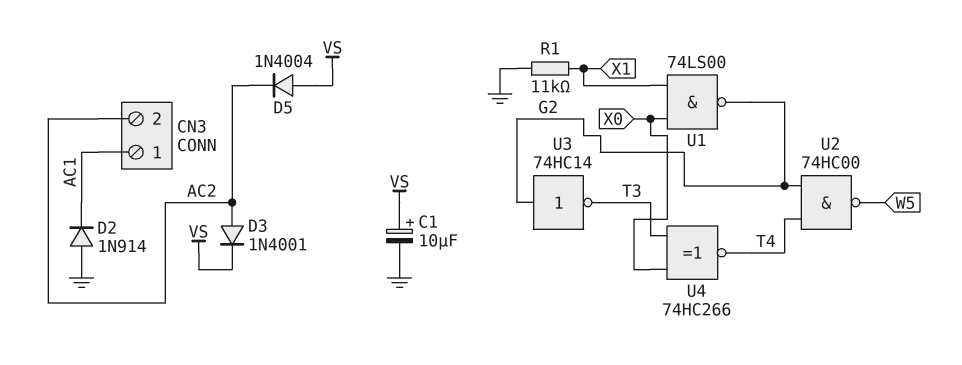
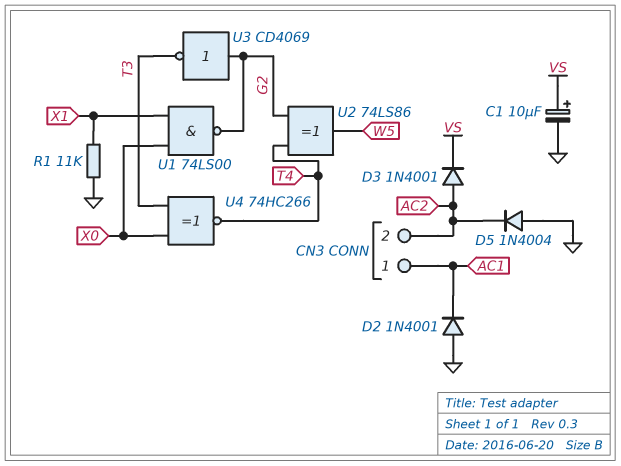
D2: diode 1N914 (A GND, K AC1) -> diode 1N4001 (A GND, K AC1)
D5: diode 1N4004 (A VS, K AC2) -> diode 1N4004 (A GND, K AC2)
U2: NAND 74HC00 (in G2, in T4, out W5) -> XOR 74LS86 (in G2, in T4, out W5)
U3: NOT 74HC14 (in G2, out T3) -> NOT CD4069 (in G2, out T3)

